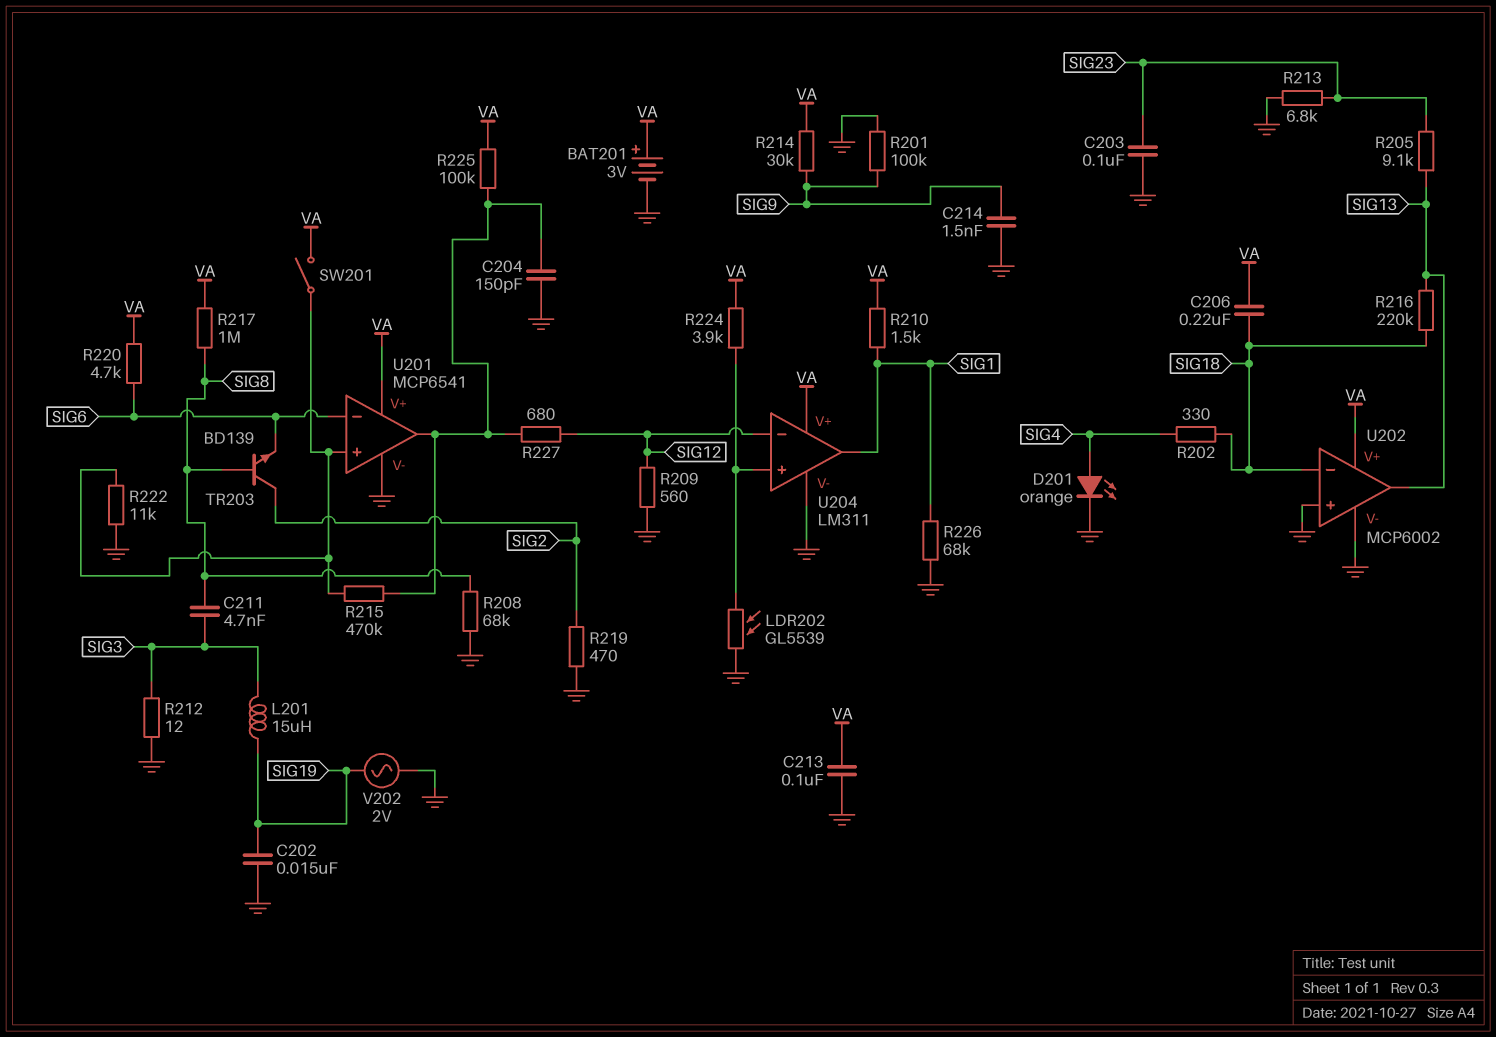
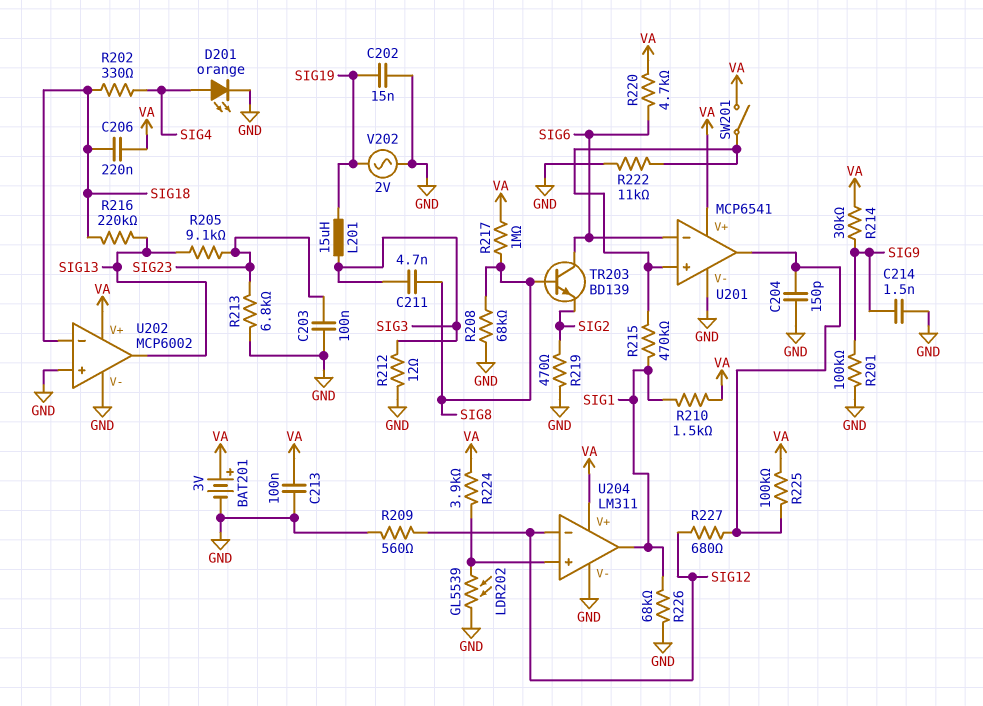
R215: 470k (U201/in+, U201/out) -> 470k (SIG1, U201/in+)
TR203: NPN BD139 (B SIG8, C SIG2, E SIG6) -> NPN BD139 (B SIG8, C SIG6, E SIG2)

